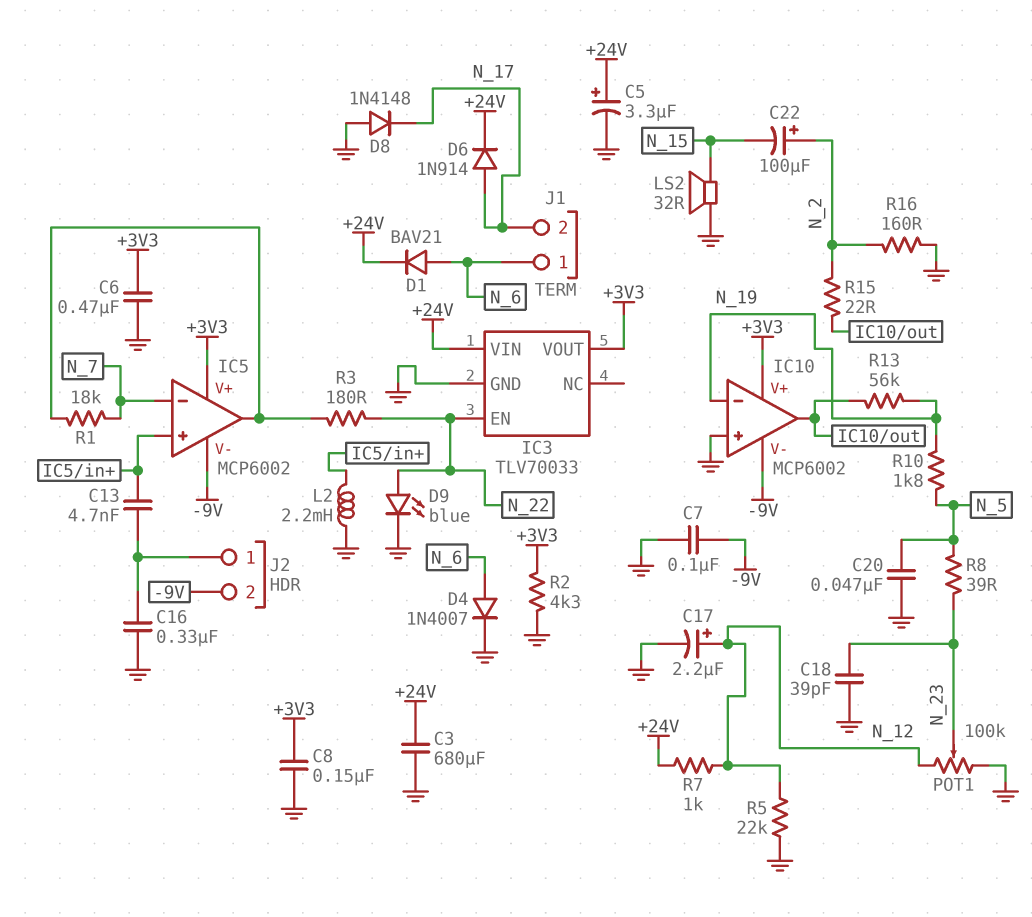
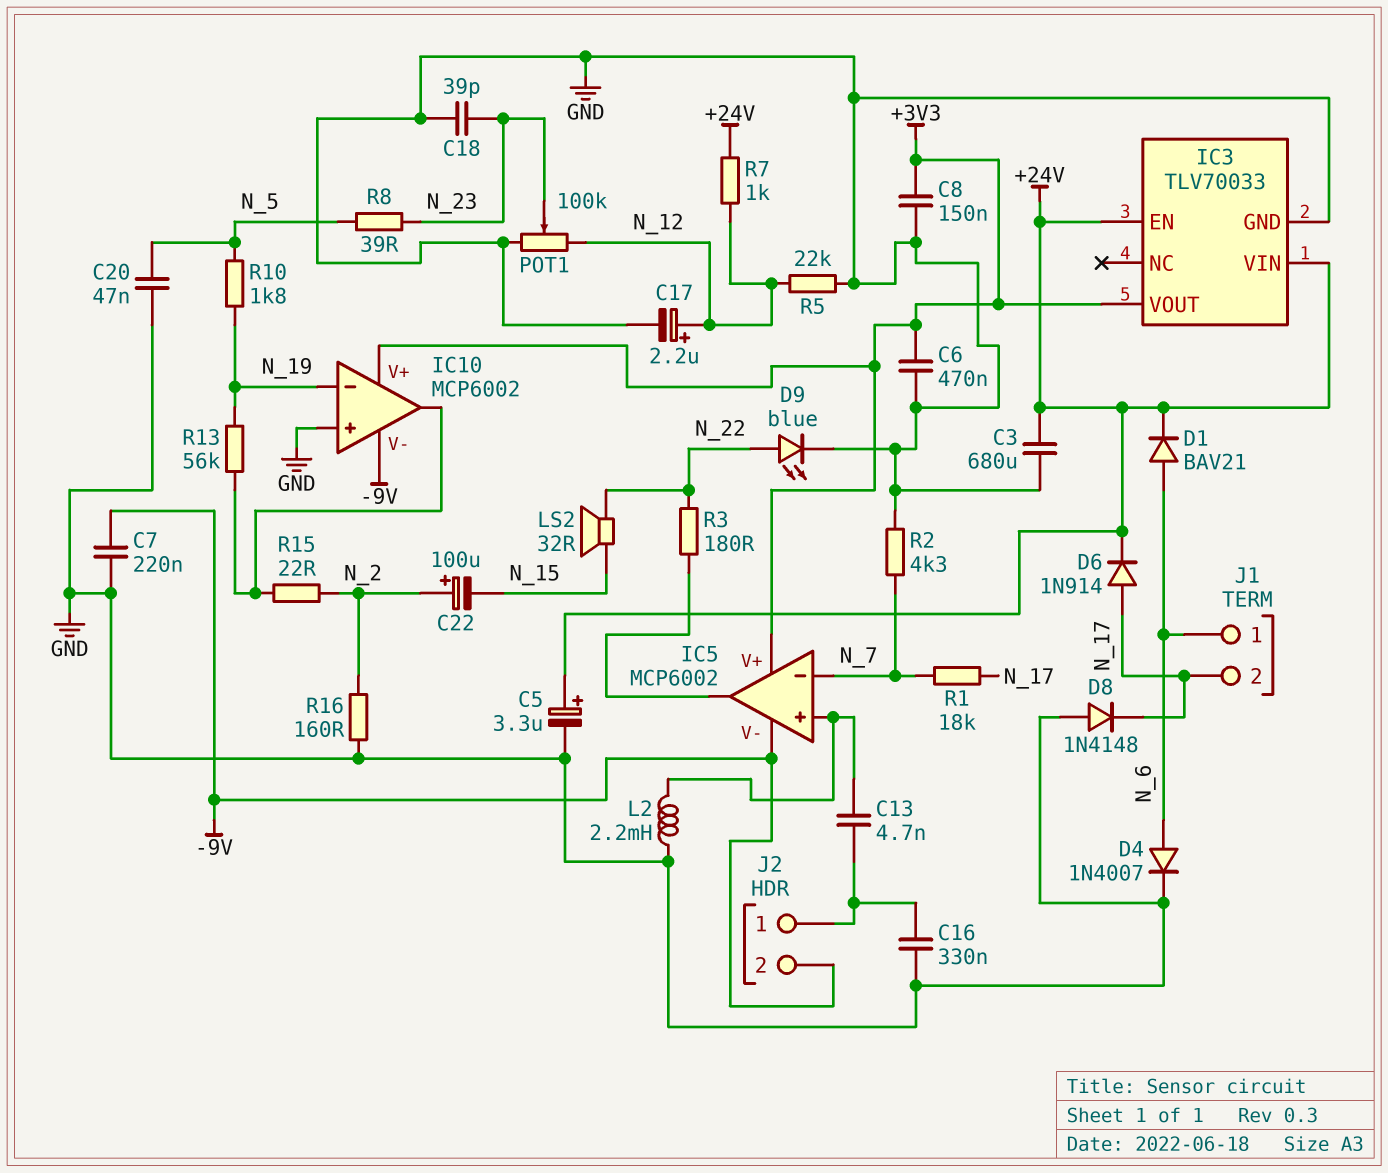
C7: 100nF (-9V, GND) -> 220nF (-9V, GND)
IC3 pin EN: N_22 -> +24V
LS2: speaker 32R (GND, N_15) -> speaker 32R (N_15, N_22)
R1: 18k (IC5/out, N_7) -> 18k (N_7, N_17)
R2: 4.3k (+3V3, GND) -> 4.3k (GND, N_7)

